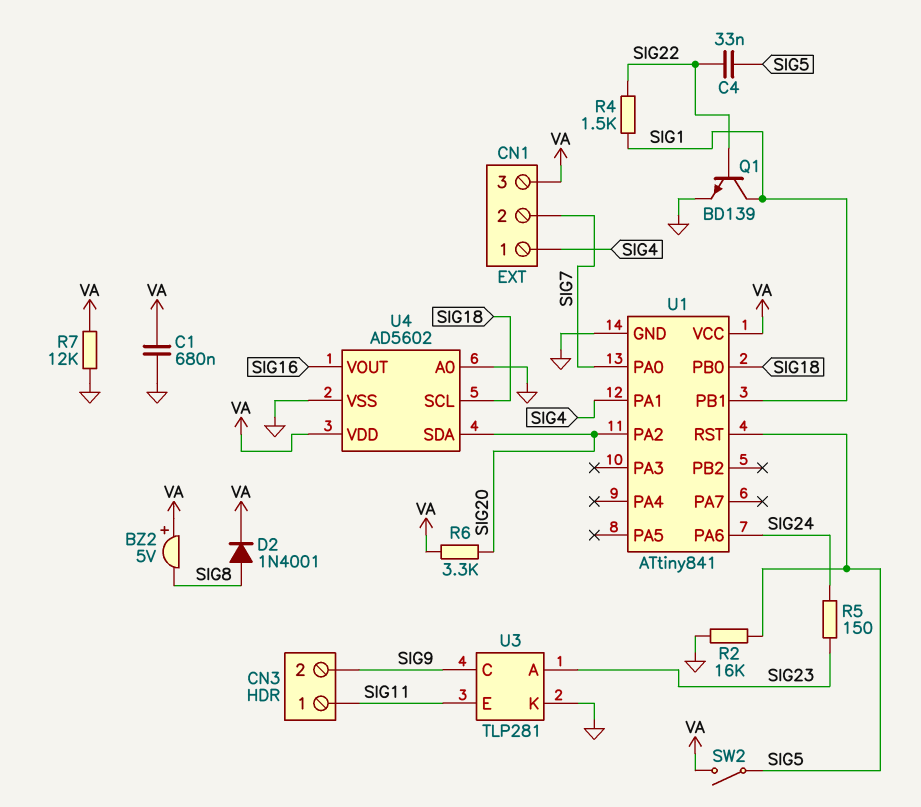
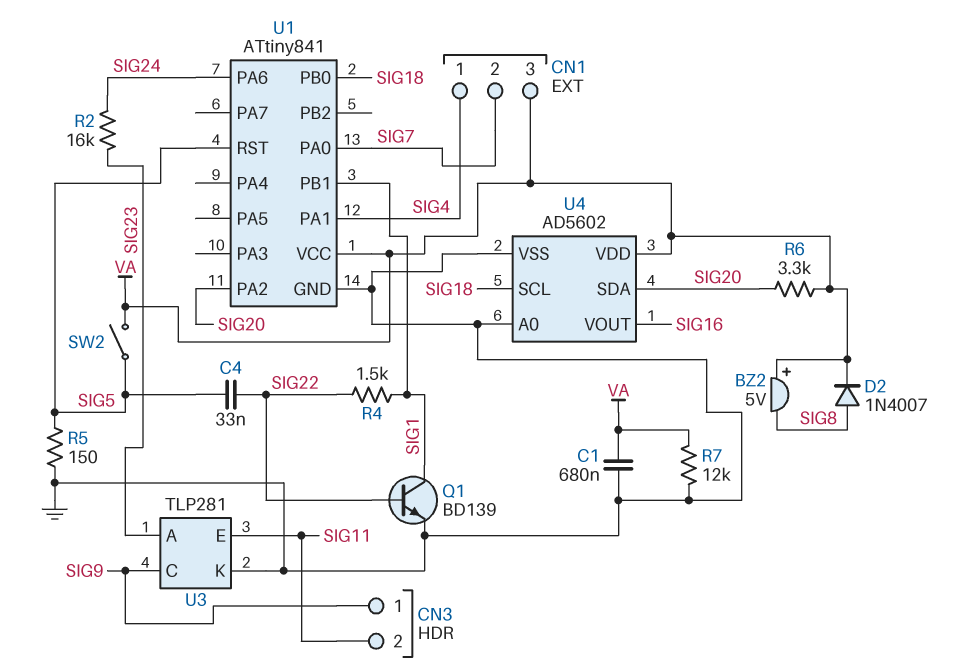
CN3 pin 1: SIG11 -> SIG9
CN3 pin 2: SIG9 -> SIG11
D2: diode 1N4001 (A SIG8, K VA) -> diode 1N4007 (A SIG8, K VA)
R2: 16k (GND, SIG5) -> 16k (SIG23, SIG24)
R5: 150 (SIG23, SIG24) -> 150 (GND, SIG5)

